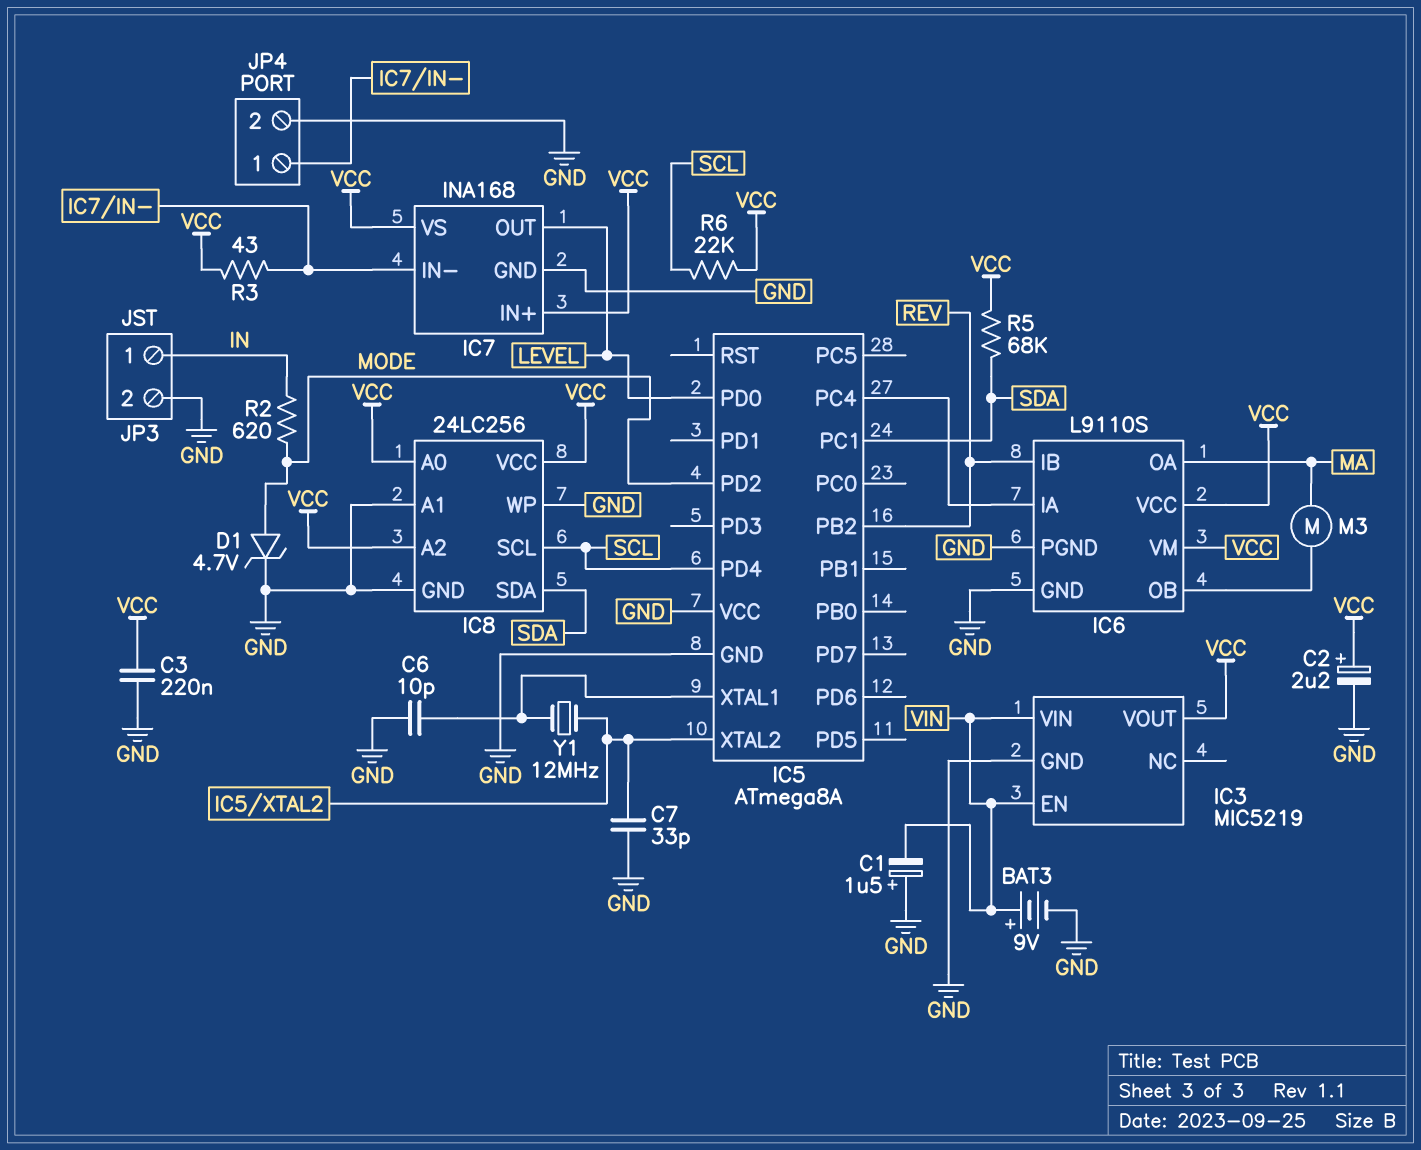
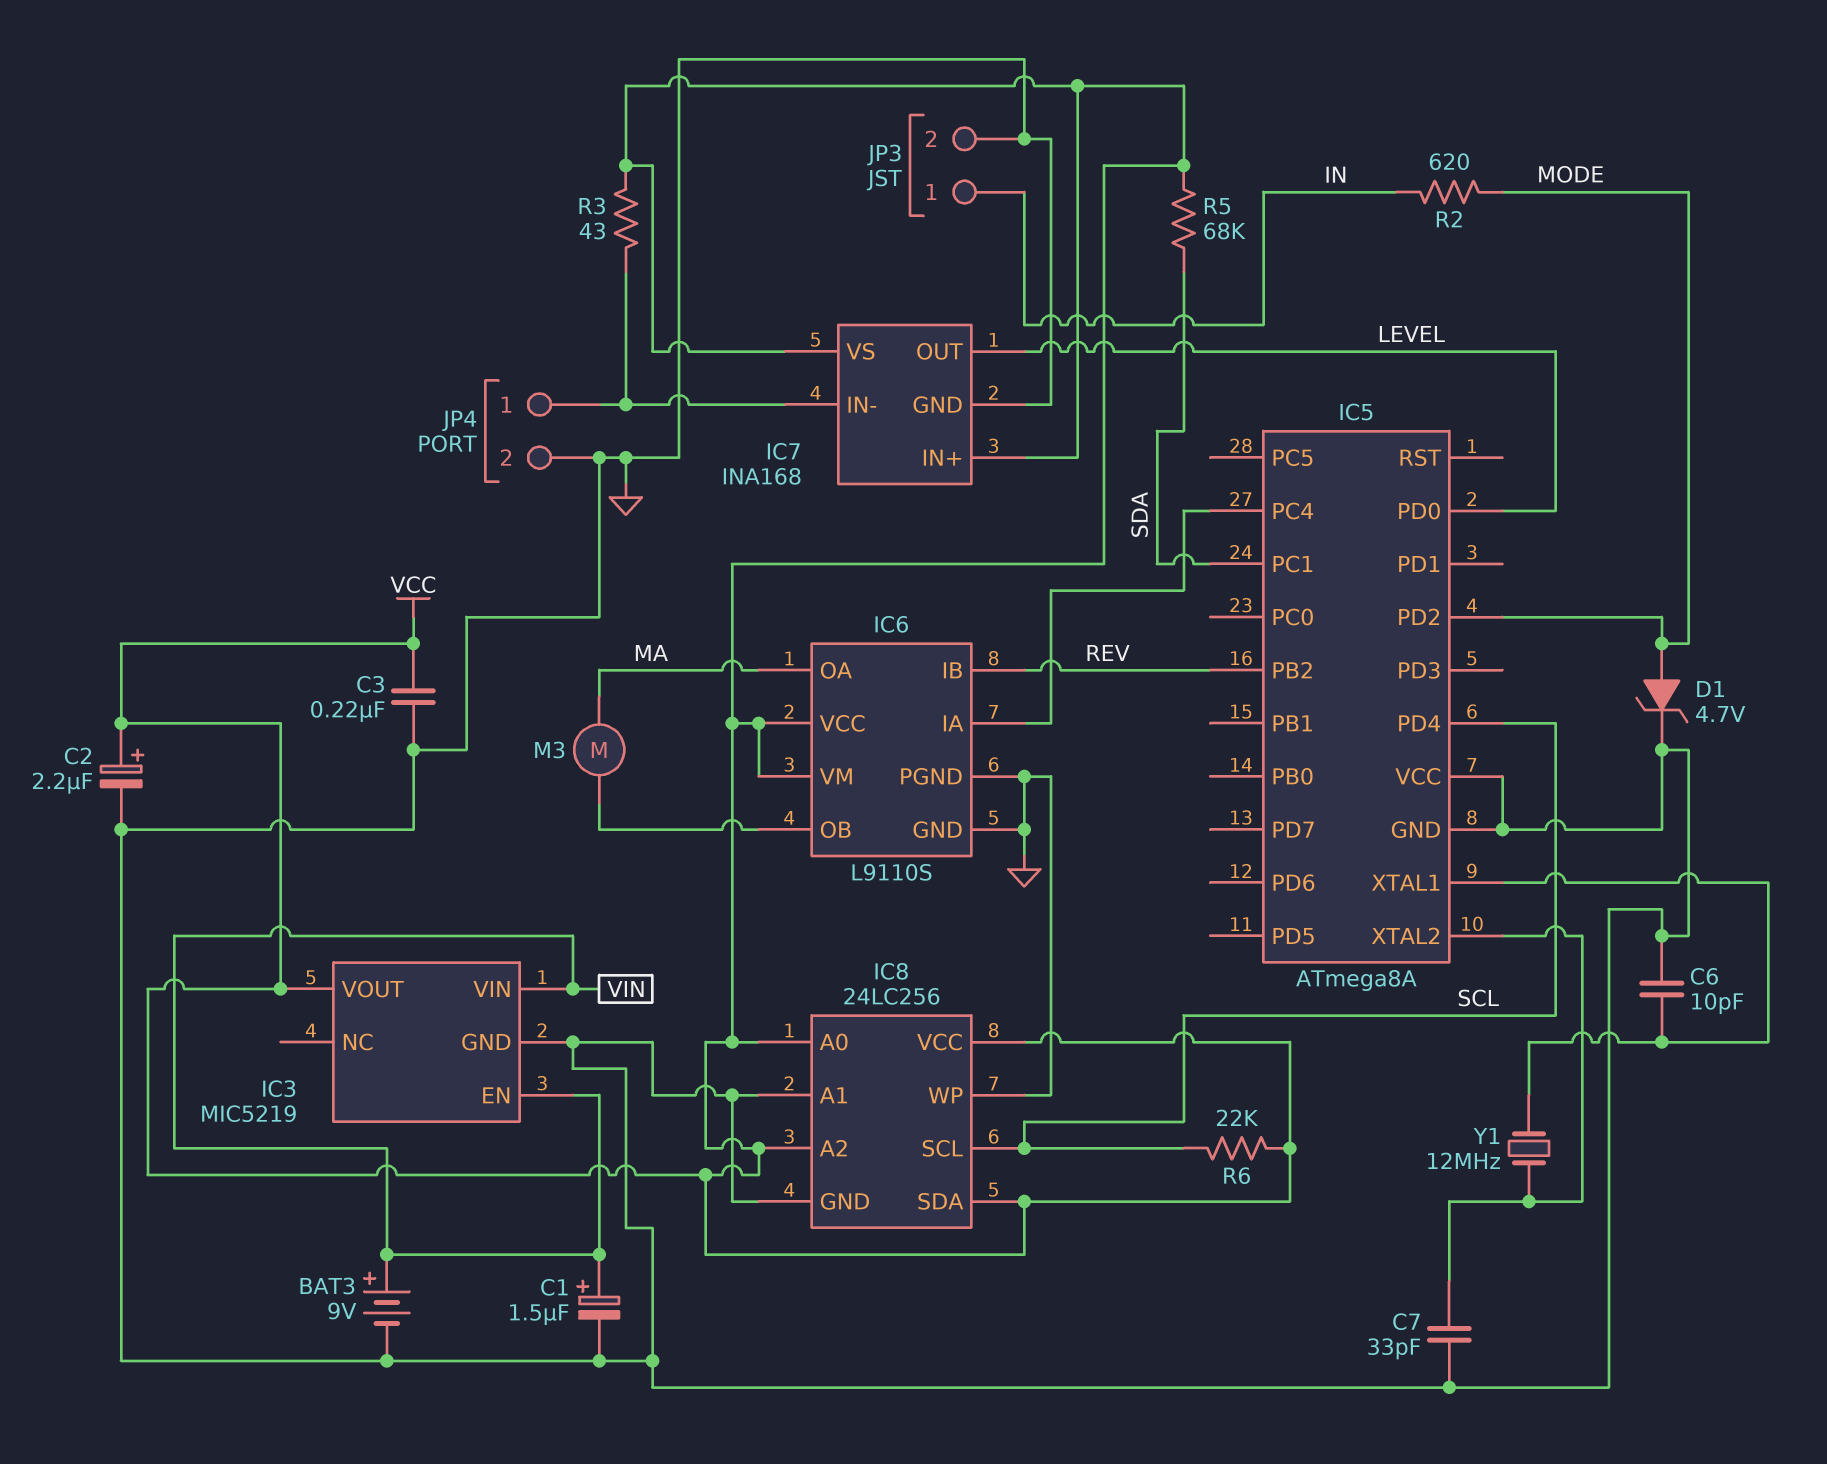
C1: 1.5uF (plus GND, minus VIN) -> 1.5uF (plus VIN, minus GND)
IC8 pin SDA: SDA -> VCC

